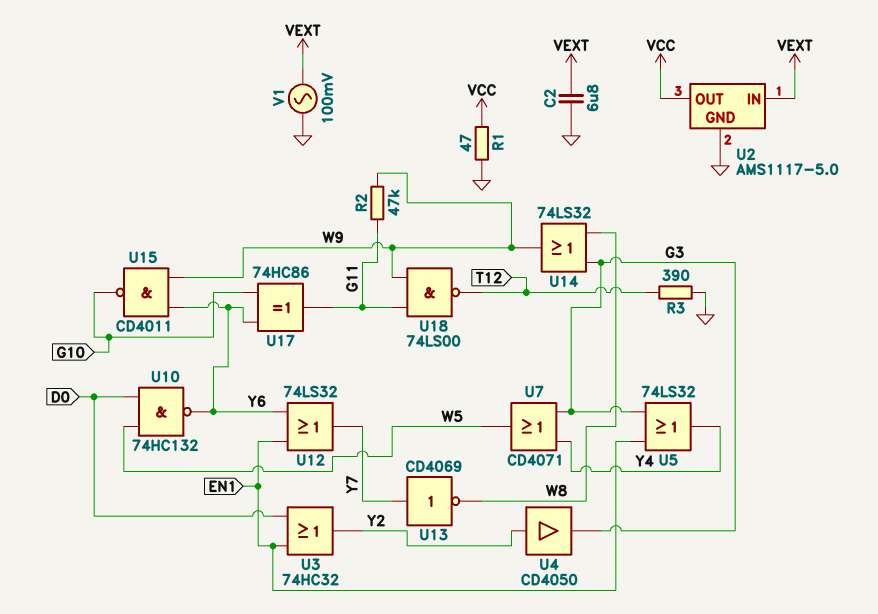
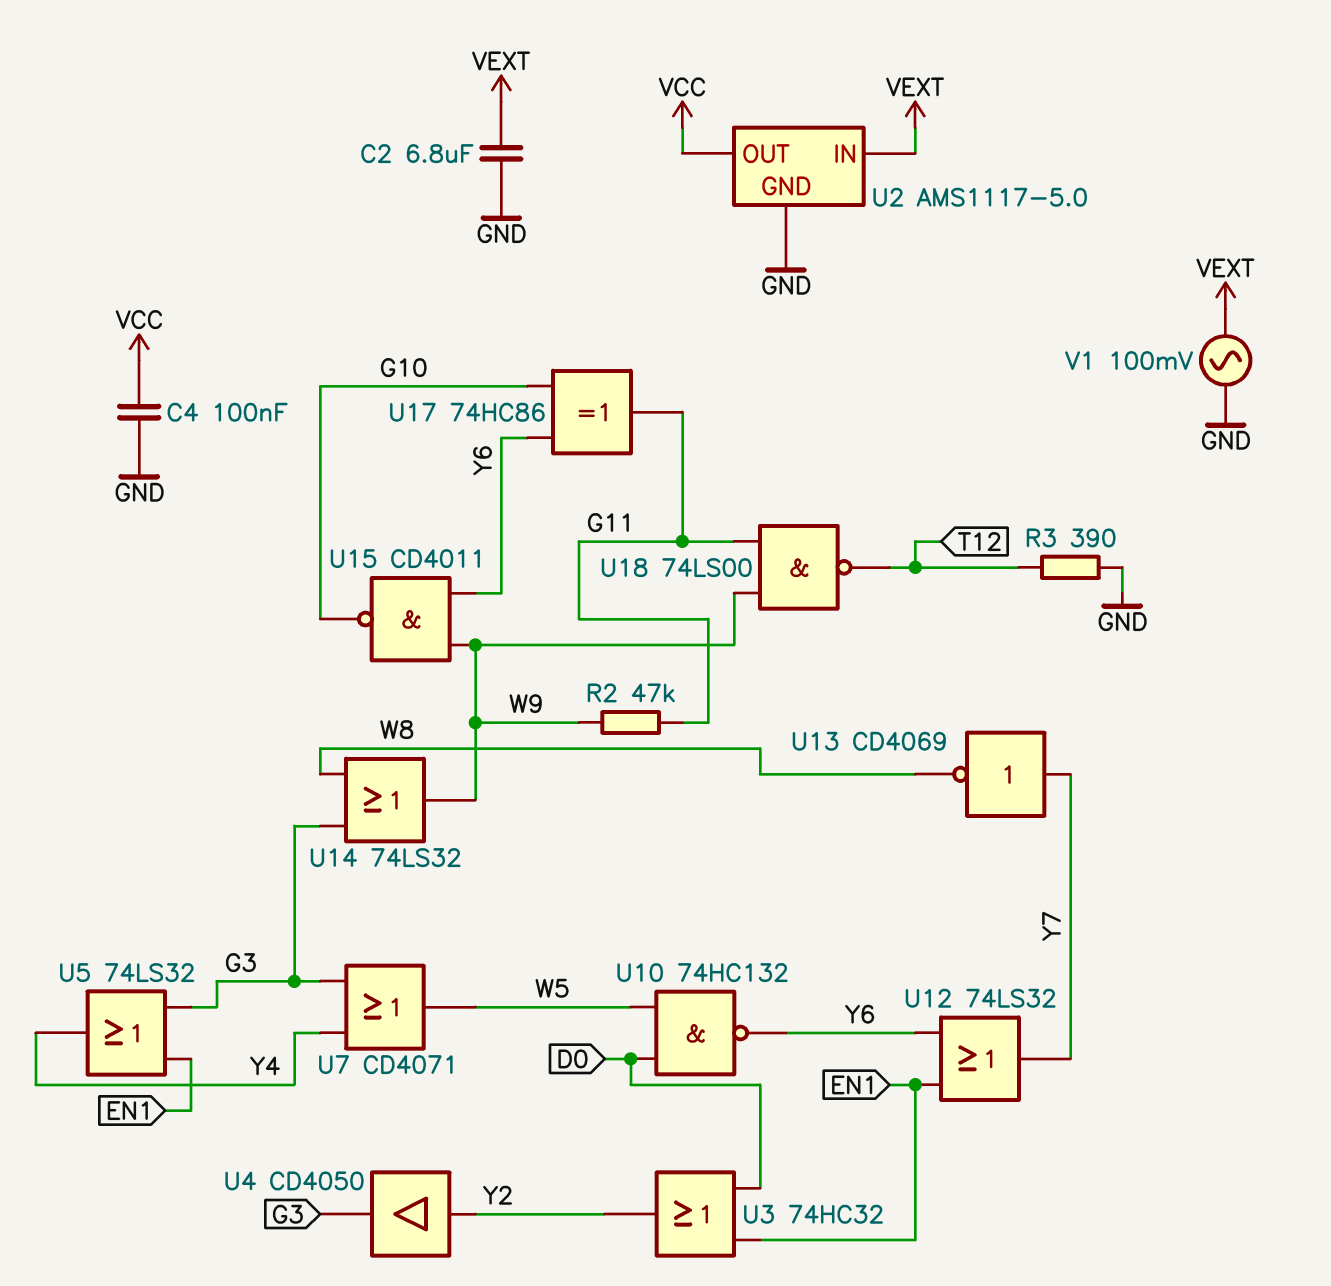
C4: none -> 100nF (GND, VCC)
R1: 47 (GND, VCC) -> none

